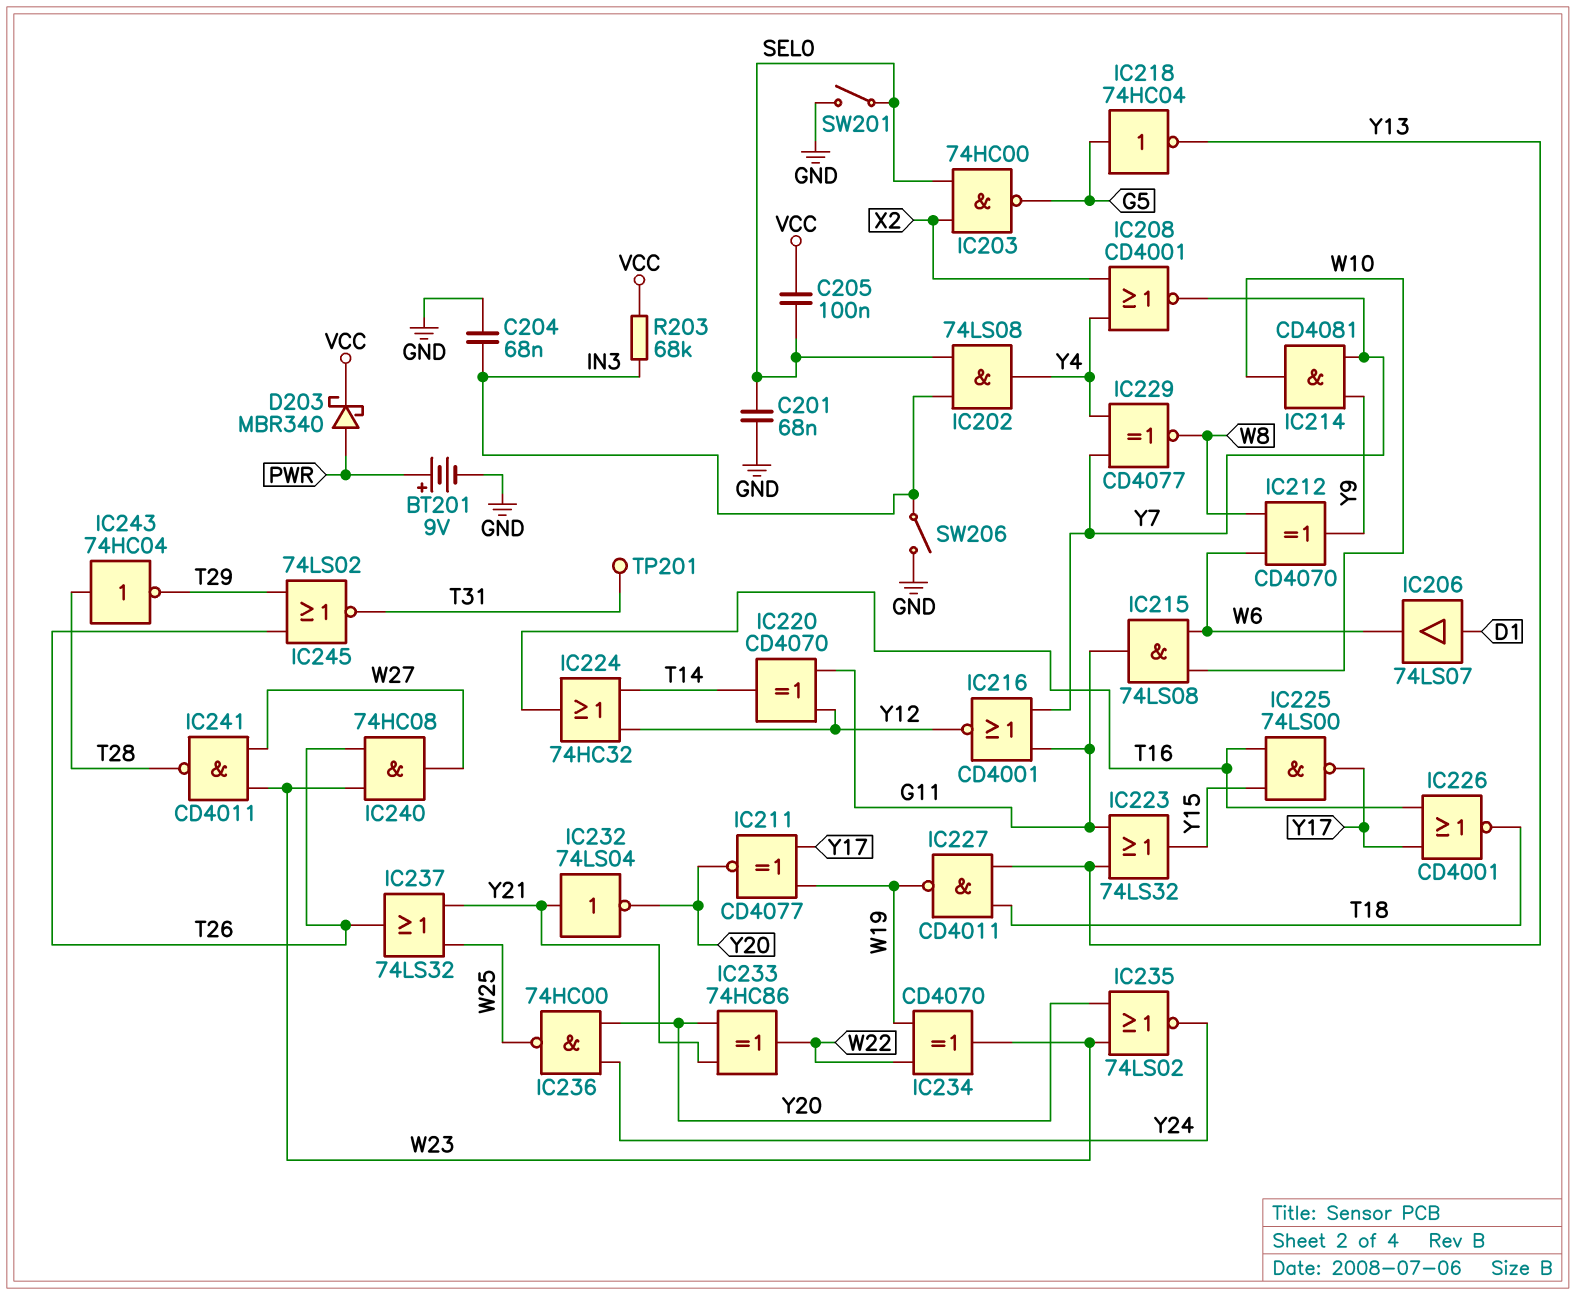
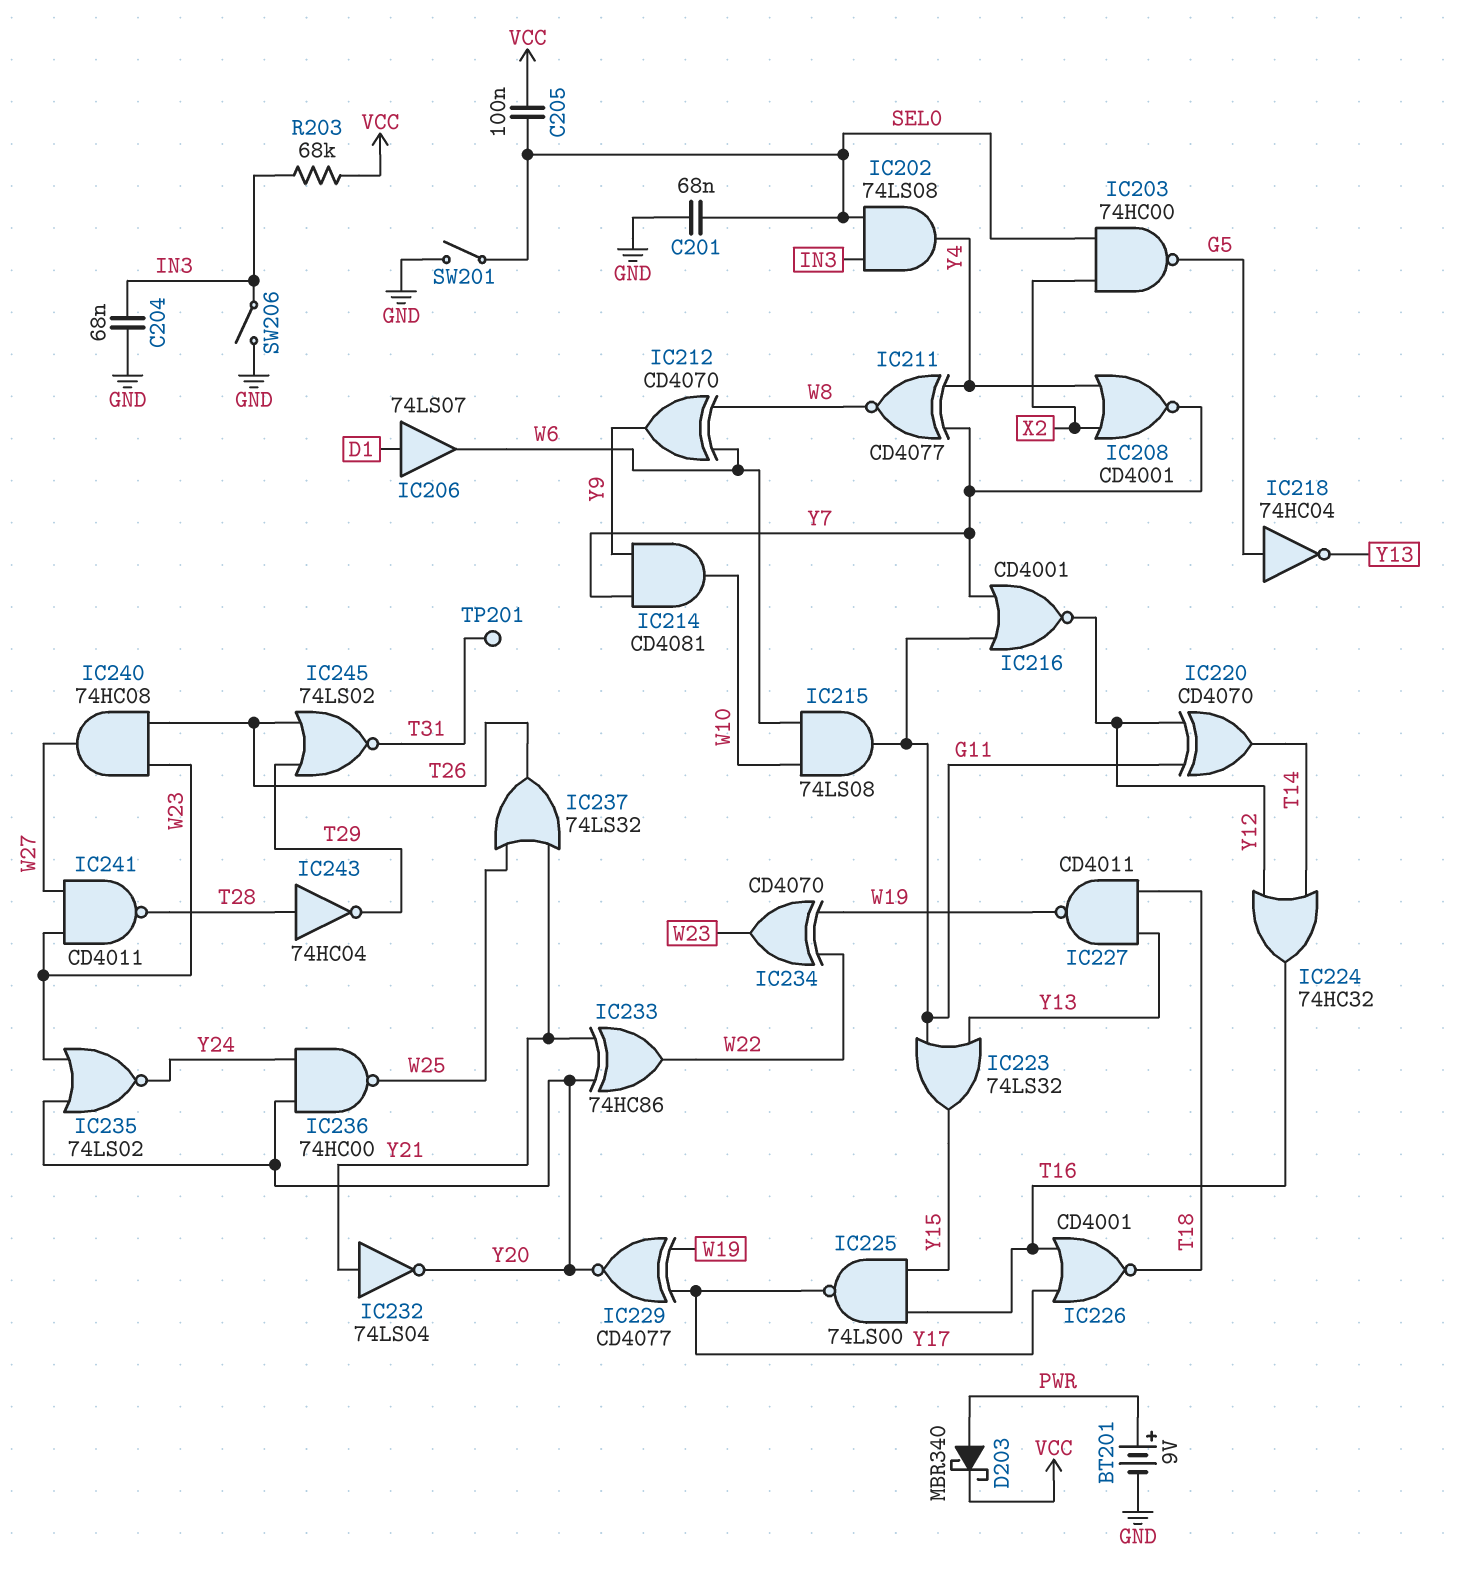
IC211: XNOR CD4077 (in W19, in Y17, out Y20) -> XNOR CD4077 (in Y4, in Y7, out W8)
IC229: XNOR CD4077 (in Y4, in Y7, out W8) -> XNOR CD4077 (in W19, in Y17, out Y20)

